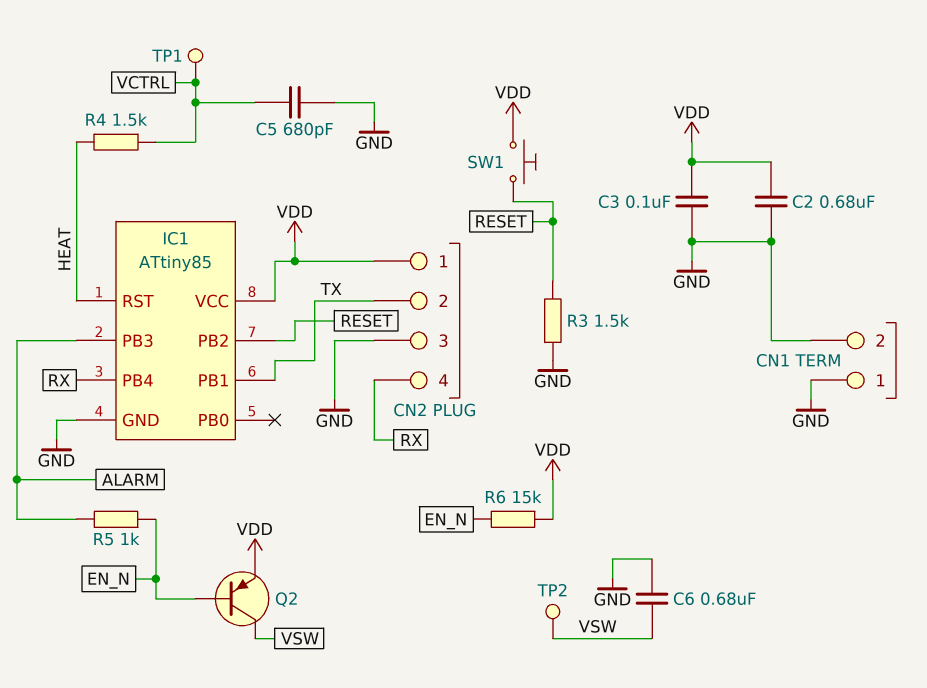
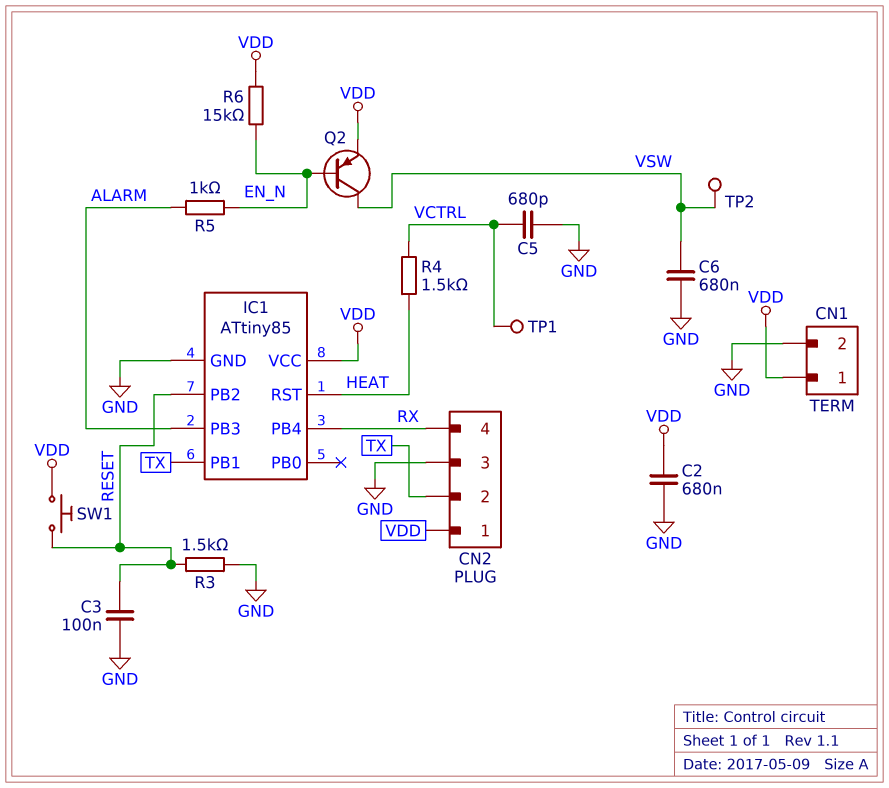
C3: 100nF (GND, VDD) -> 100nF (GND, RESET)
CN1 pin 1: GND -> VDD

